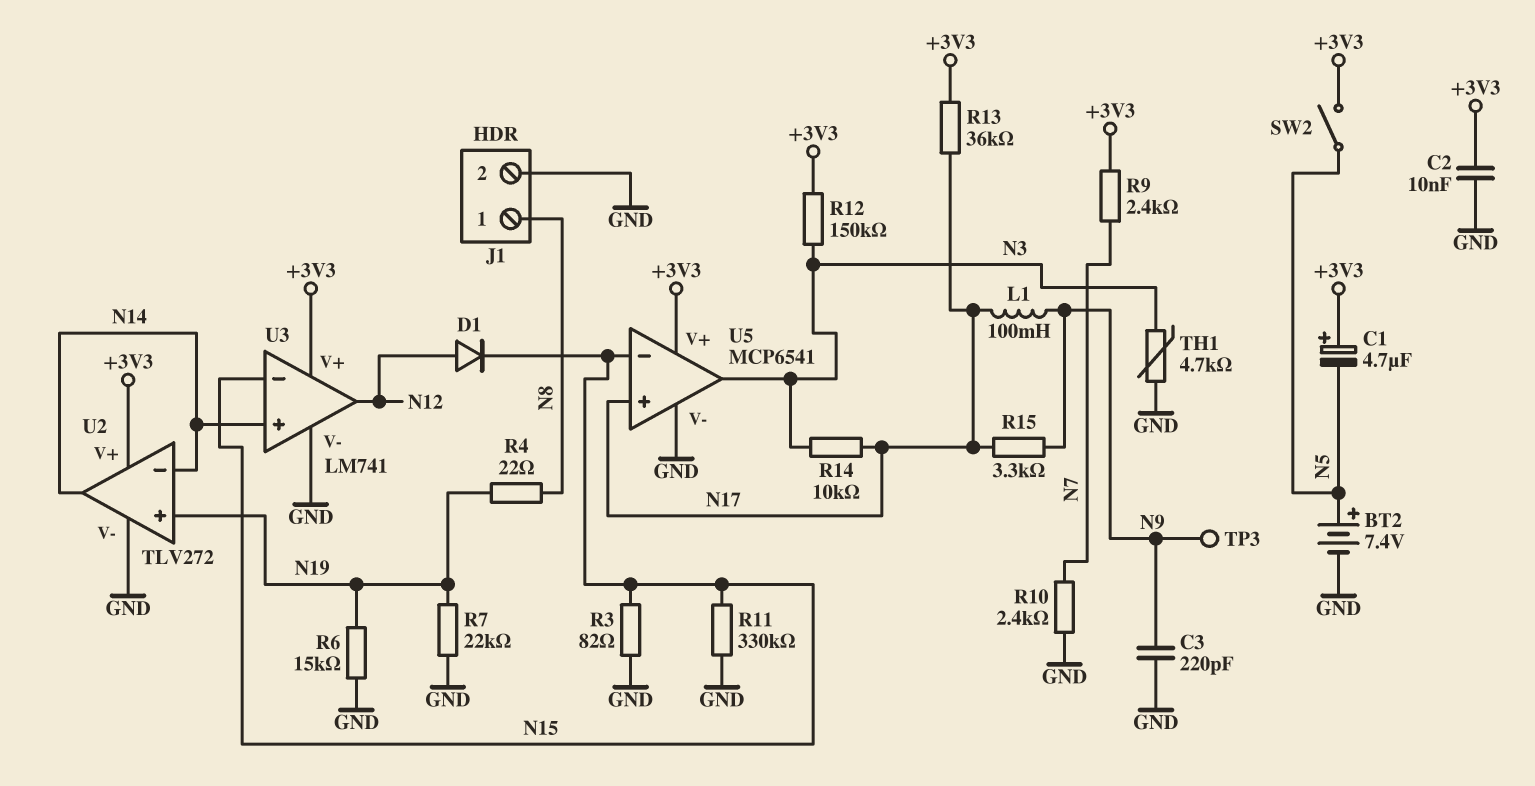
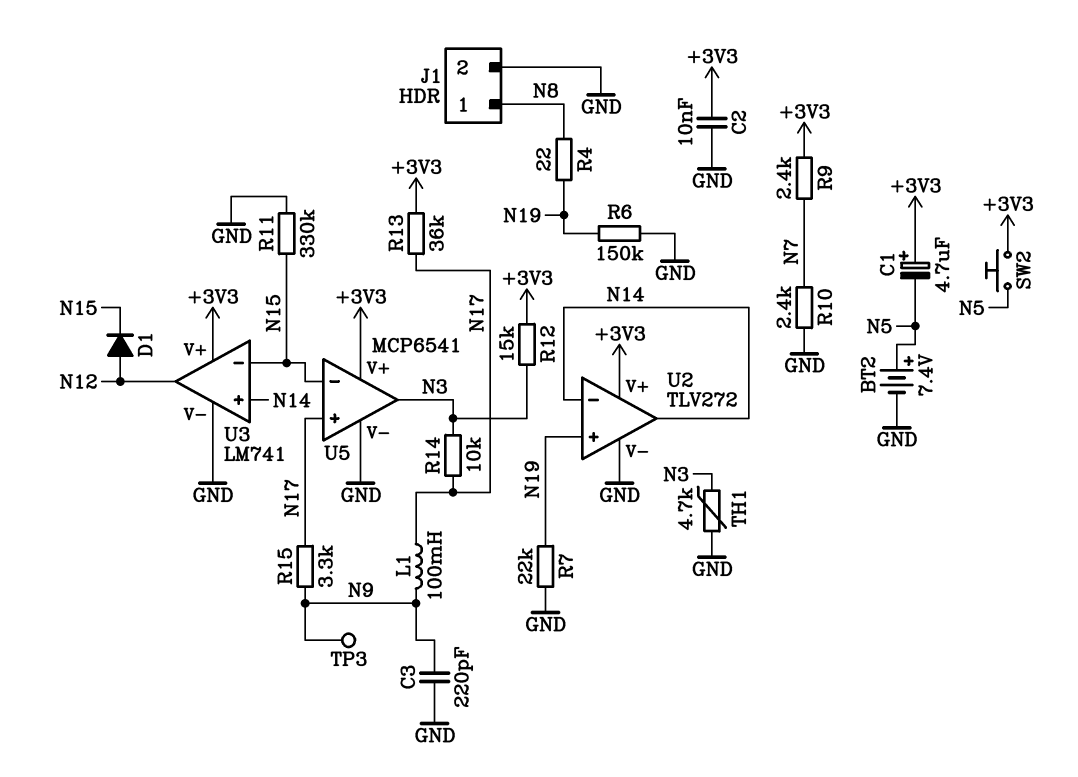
R3: 82 (GND, N15) -> none
R6: 15k (GND, N19) -> 150k (GND, N19)
R12: 150k (+3V3, N3) -> 15k (+3V3, N3)
SW2: switch (+3V3, N5) -> button (+3V3, N5)

